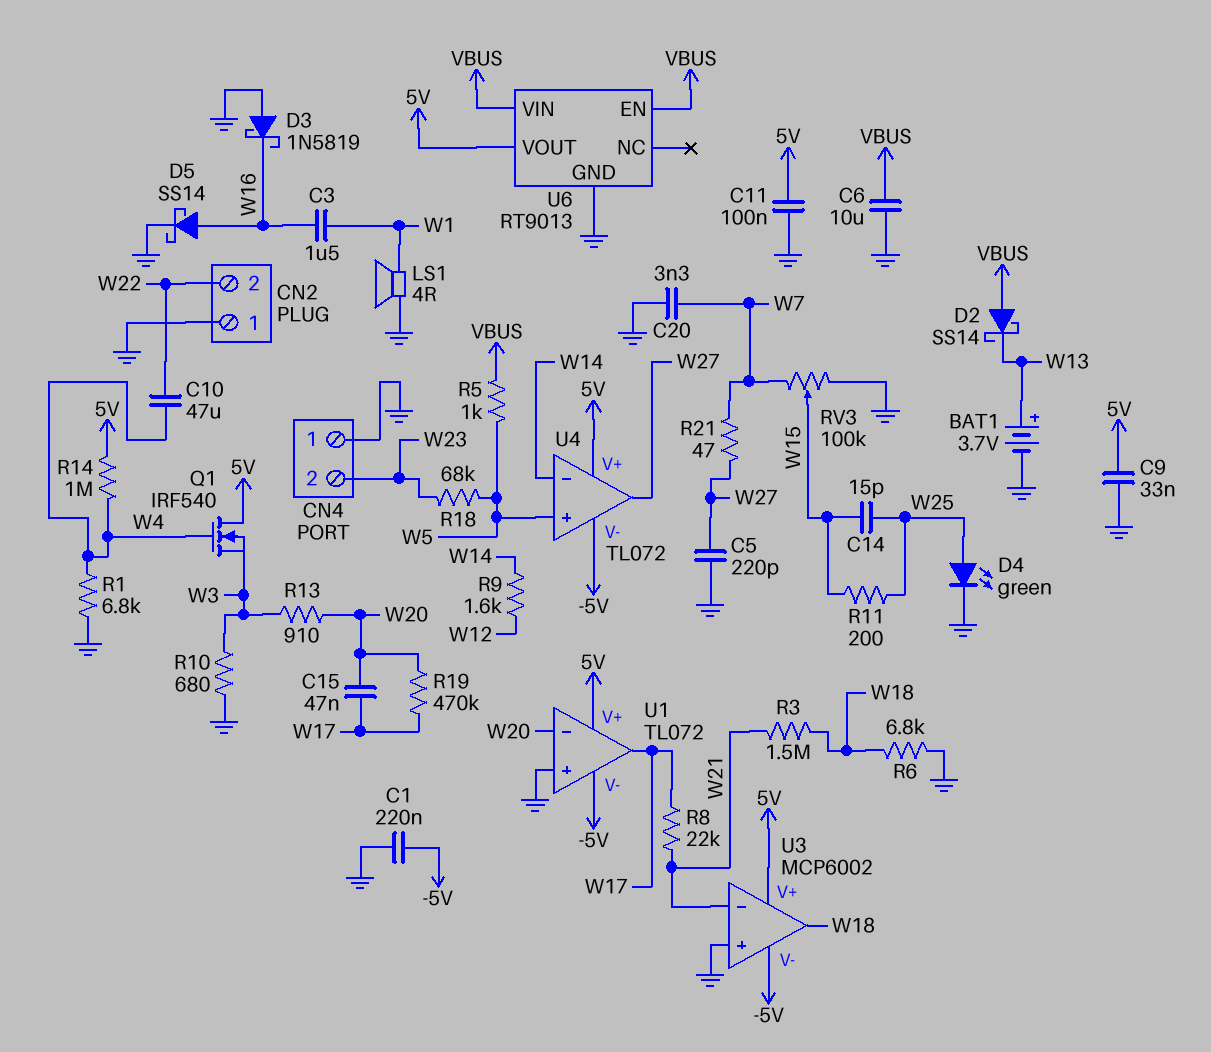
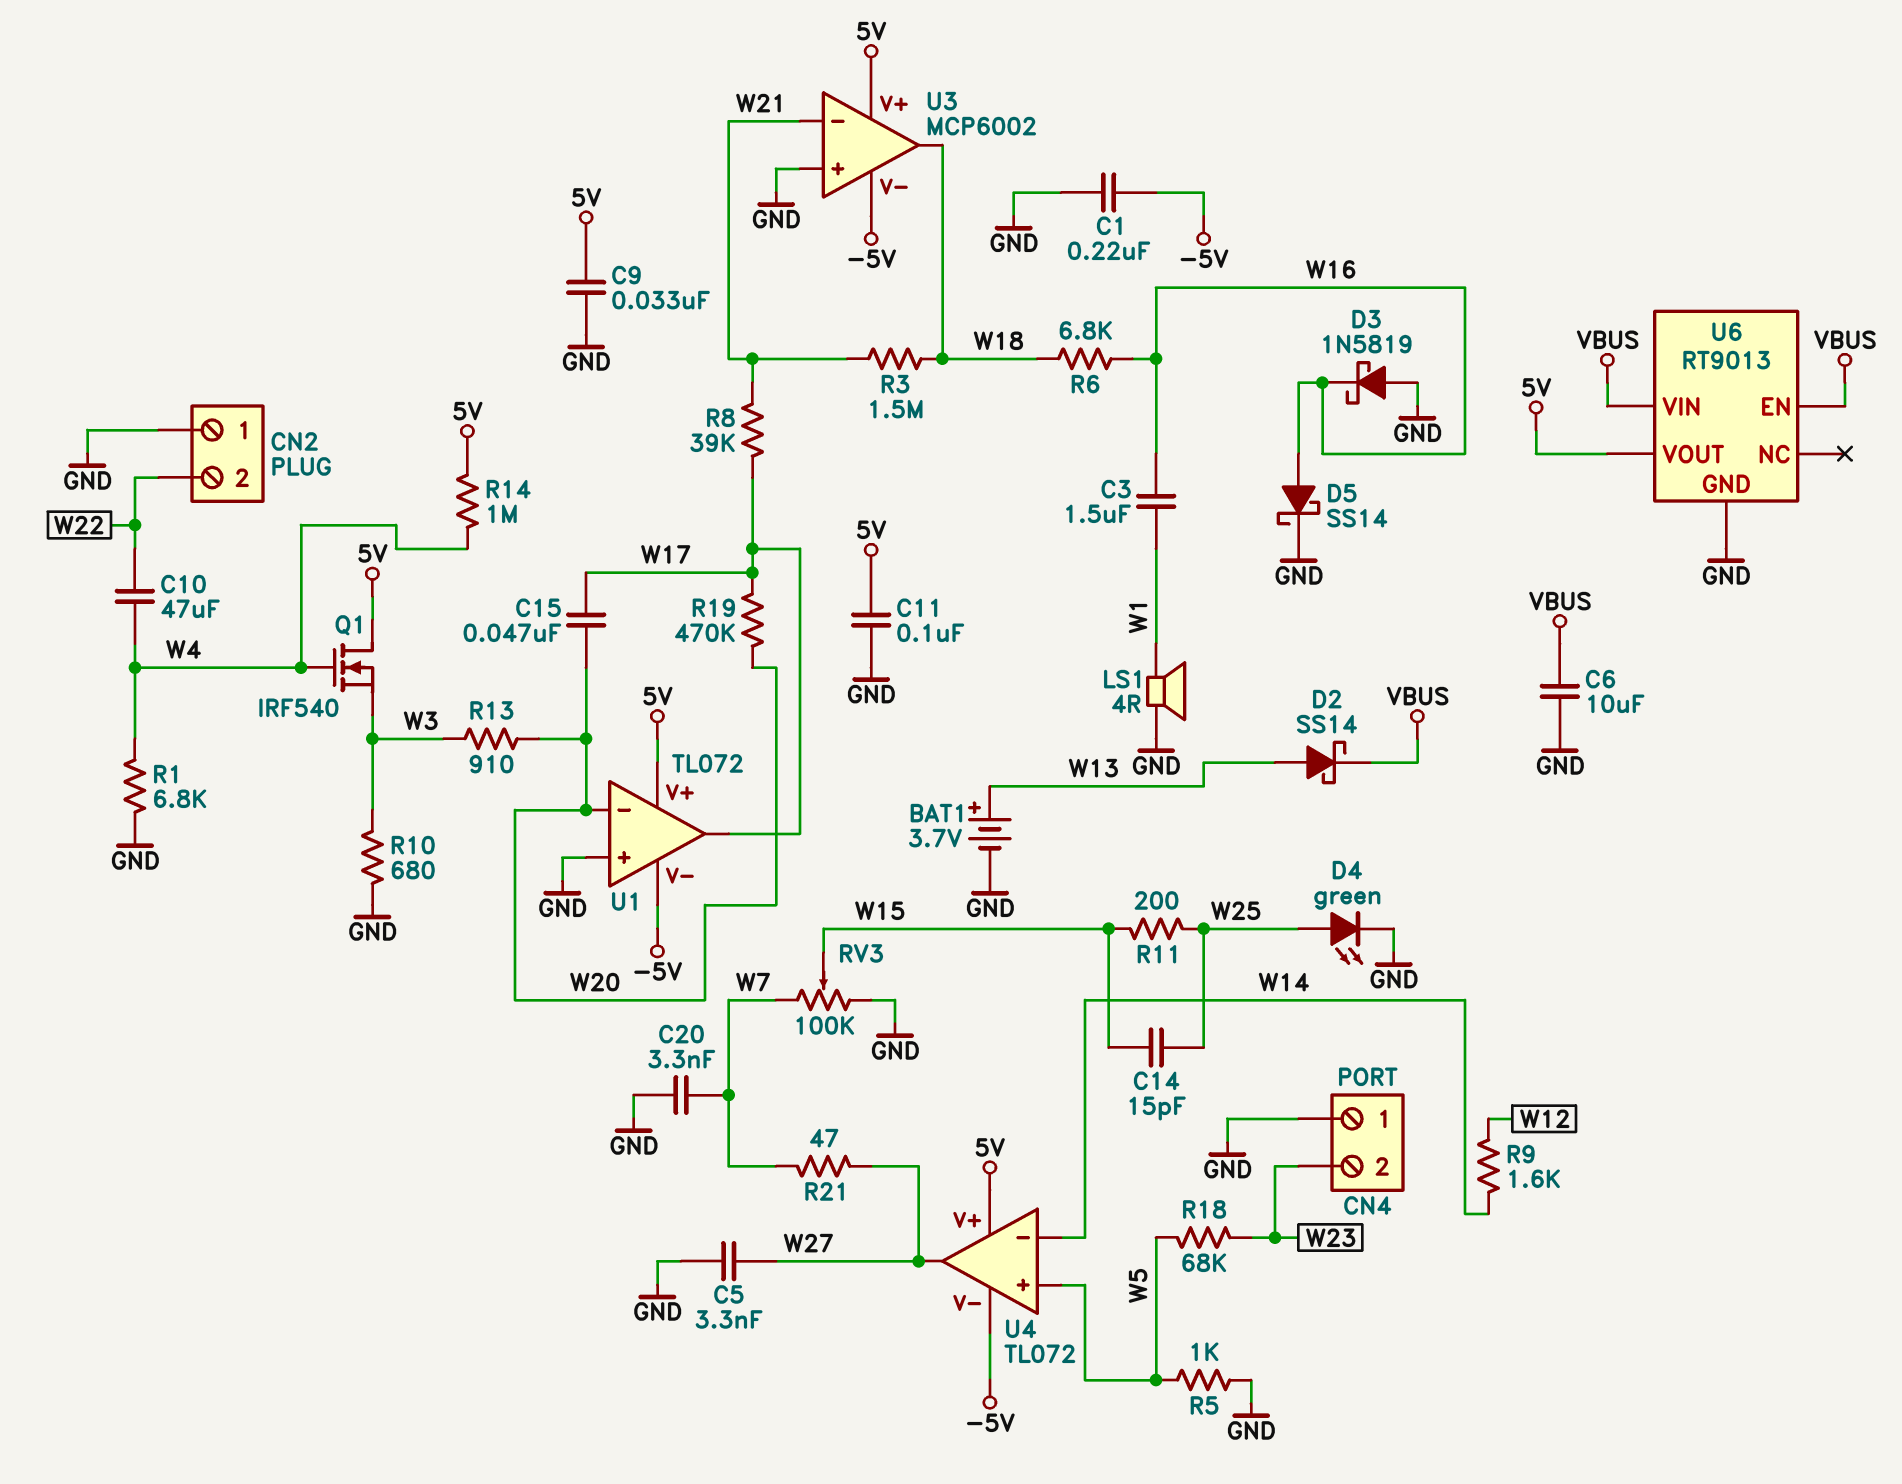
C5: 220pF (GND, W27) -> 3.3nF (GND, W27)
D2: schottky SS14 (A VBUS, K W13) -> schottky SS14 (A W13, K VBUS)
R5: 1k (VBUS, W5) -> 1k (GND, W5)
R6: 6.8k (GND, W18) -> 6.8k (W16, W18)
R8: 22k (W17, W21) -> 39k (W17, W21)

